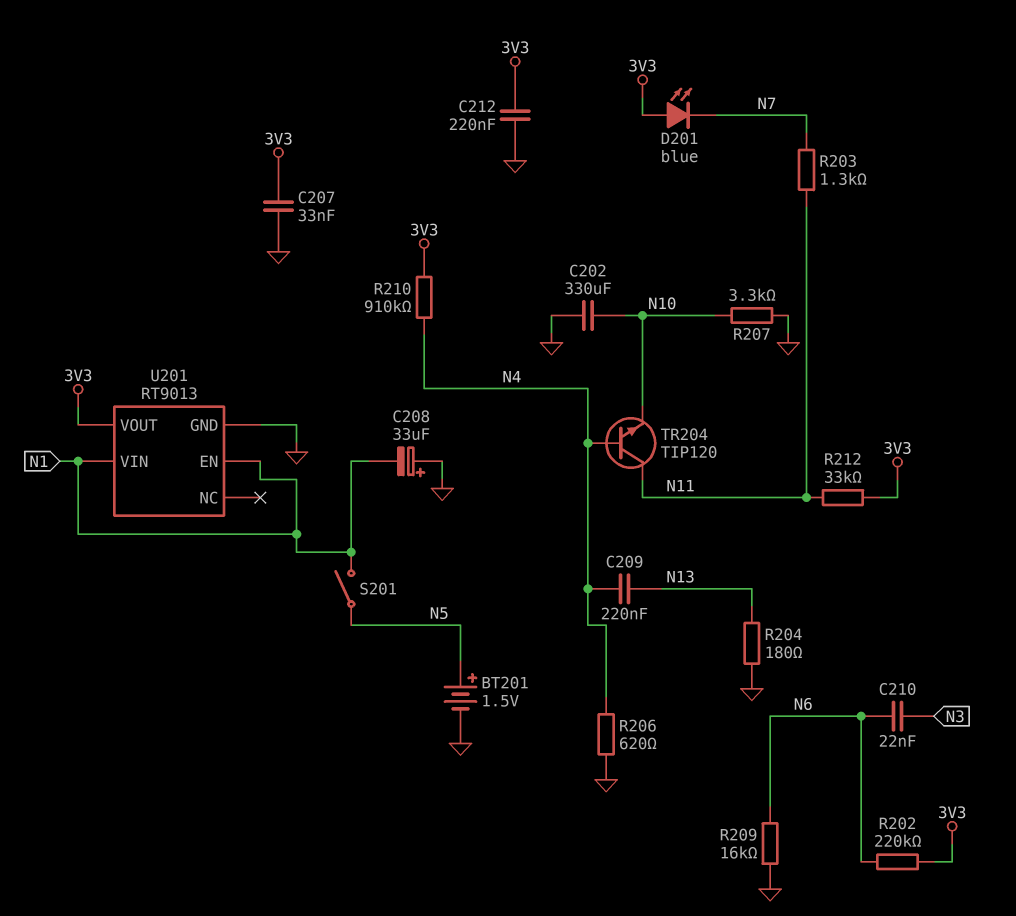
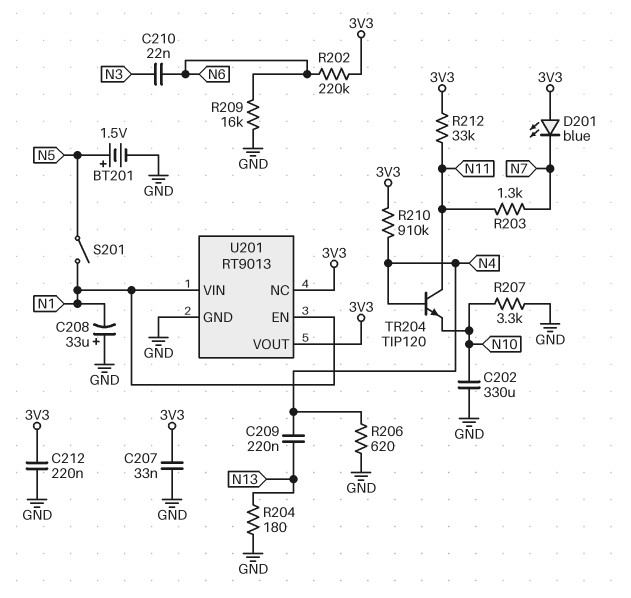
U201 pin NC: none -> 3V3

